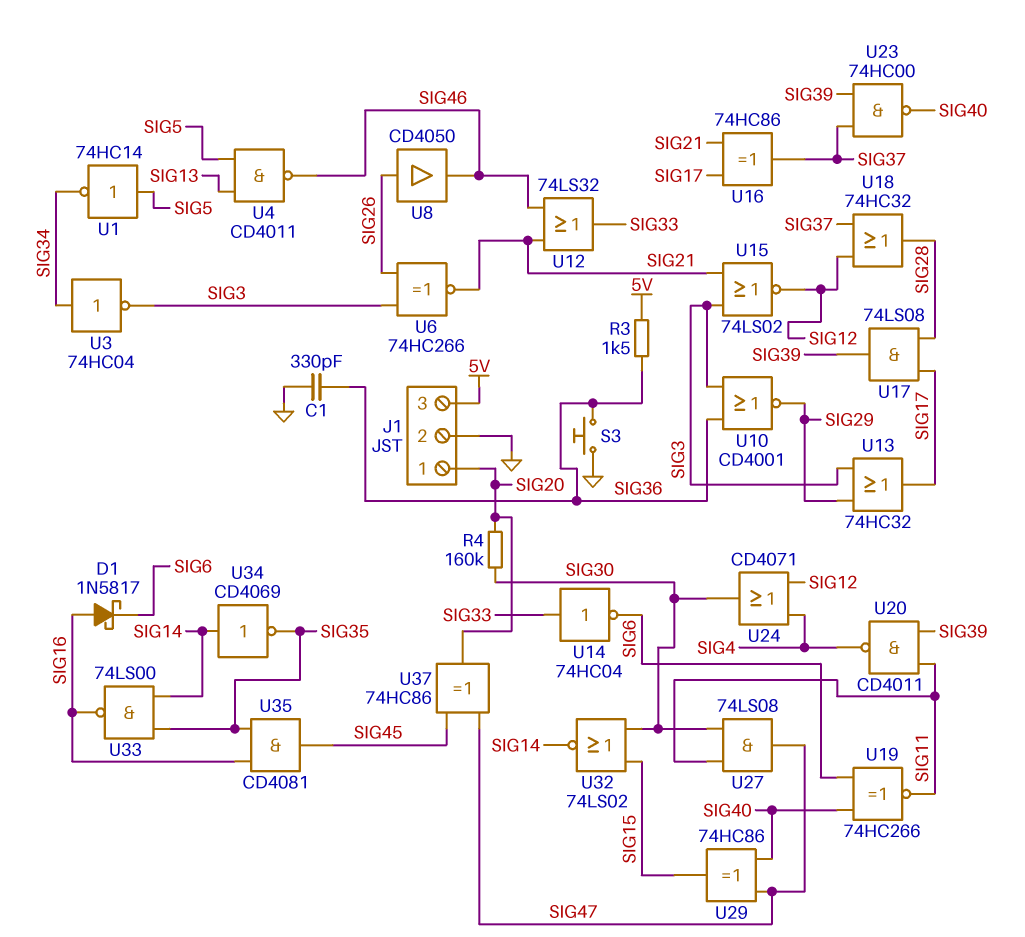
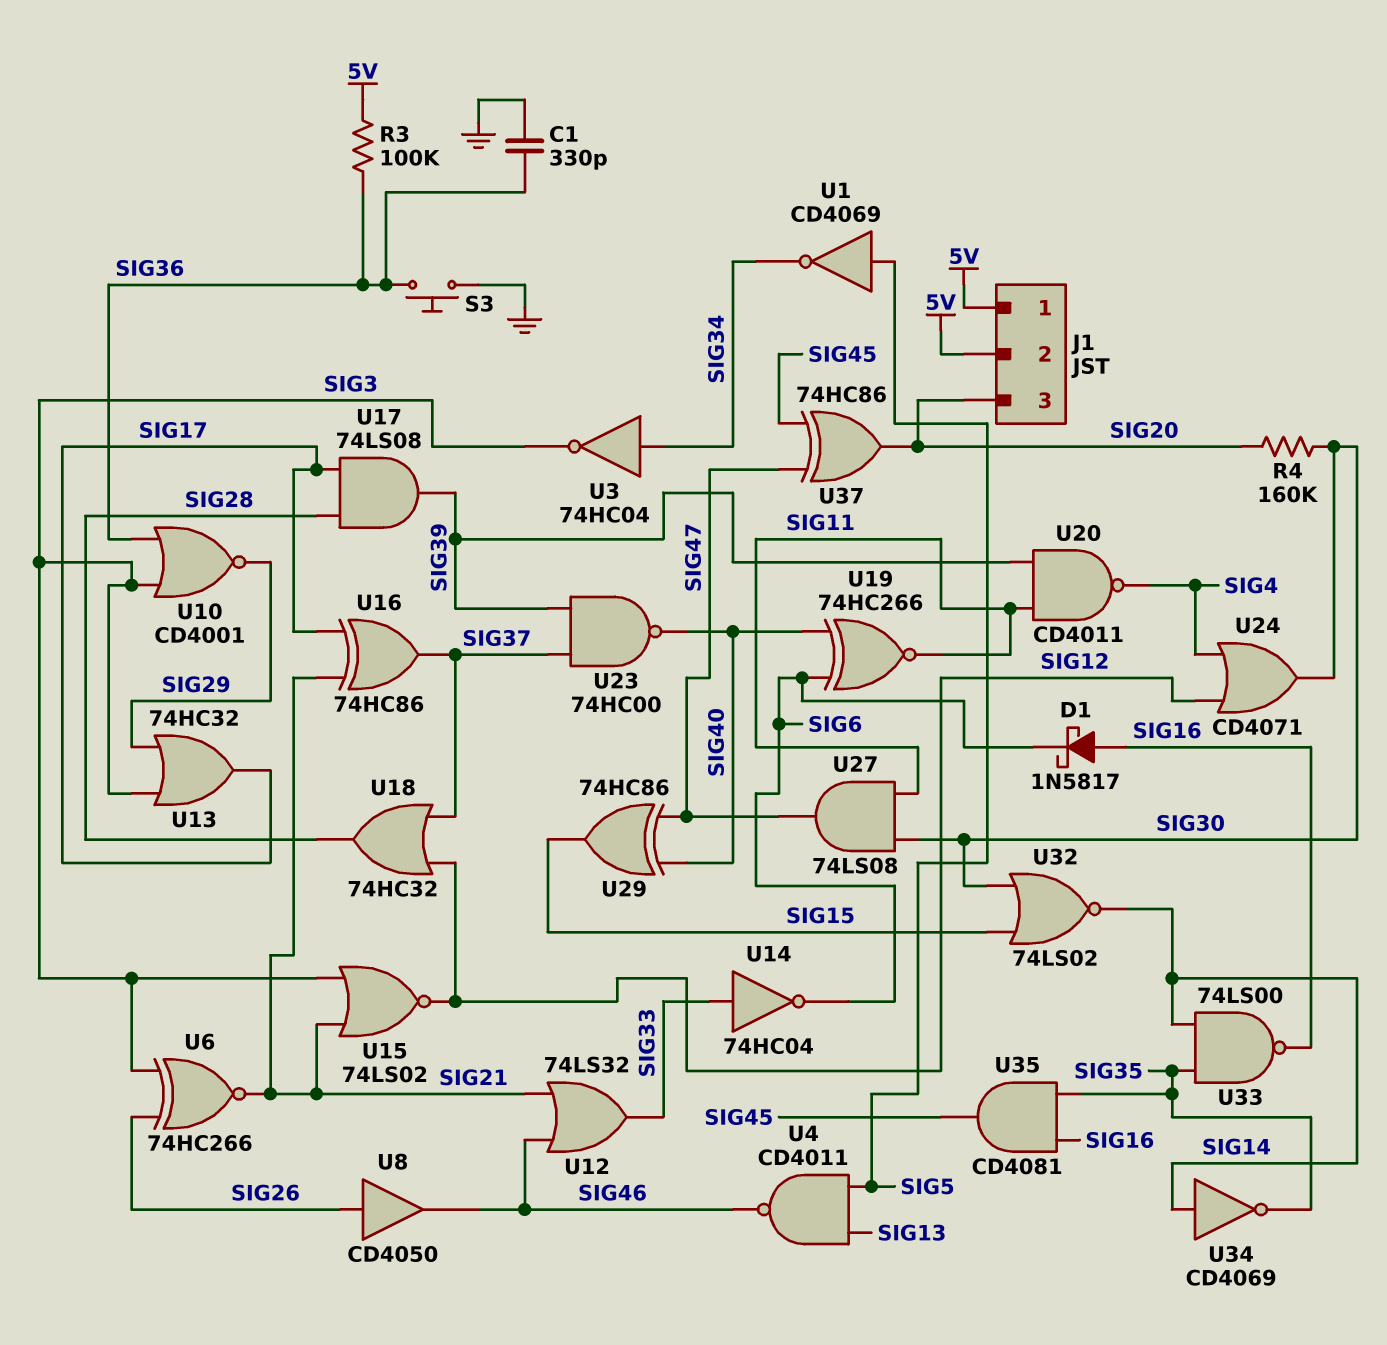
J1 pin 1: SIG20 -> 5V
J1 pin 2: GND -> 5V
J1 pin 3: 5V -> SIG20
R3: 1.5k (5V, SIG36) -> 100k (5V, SIG36)
U1: NOT 74HC14 (in SIG5, out SIG34) -> NOT CD4069 (in SIG5, out SIG34)

